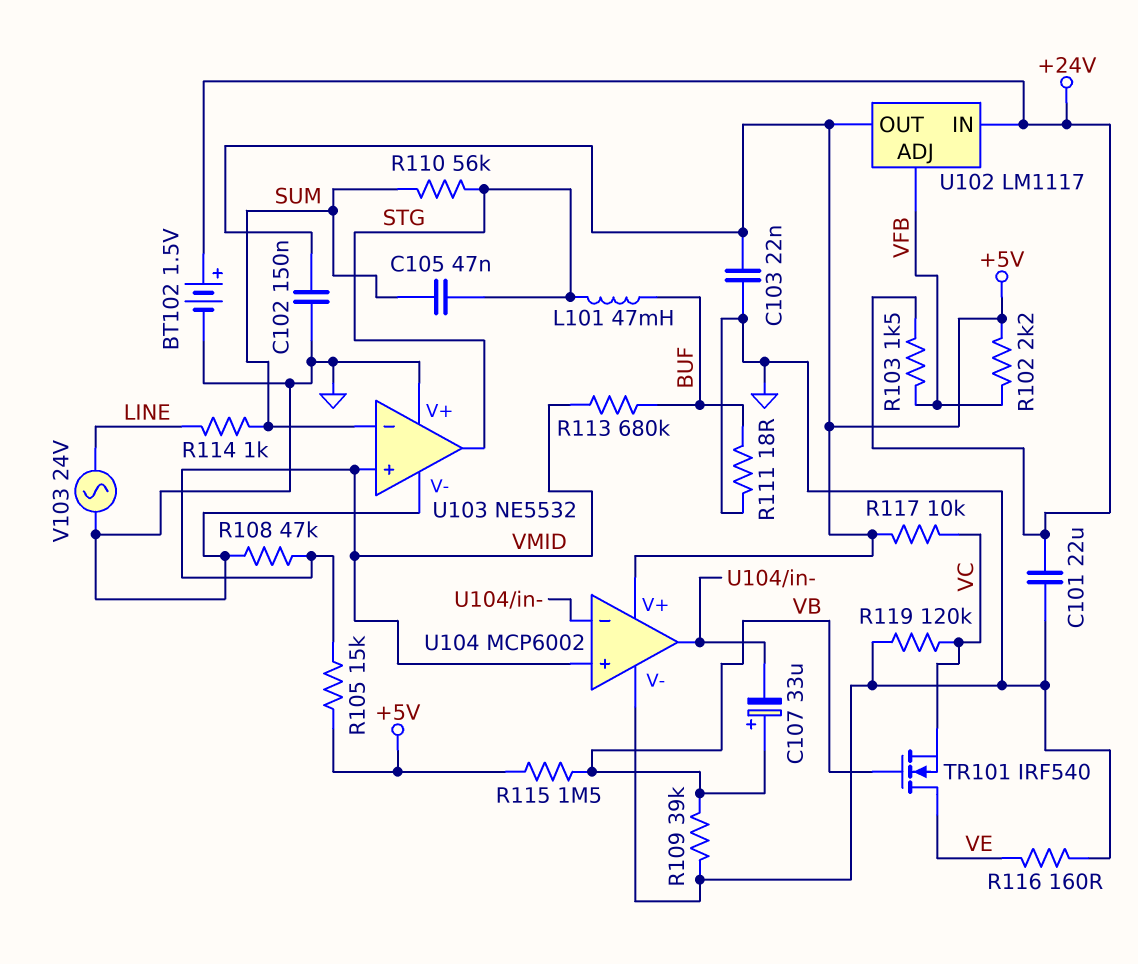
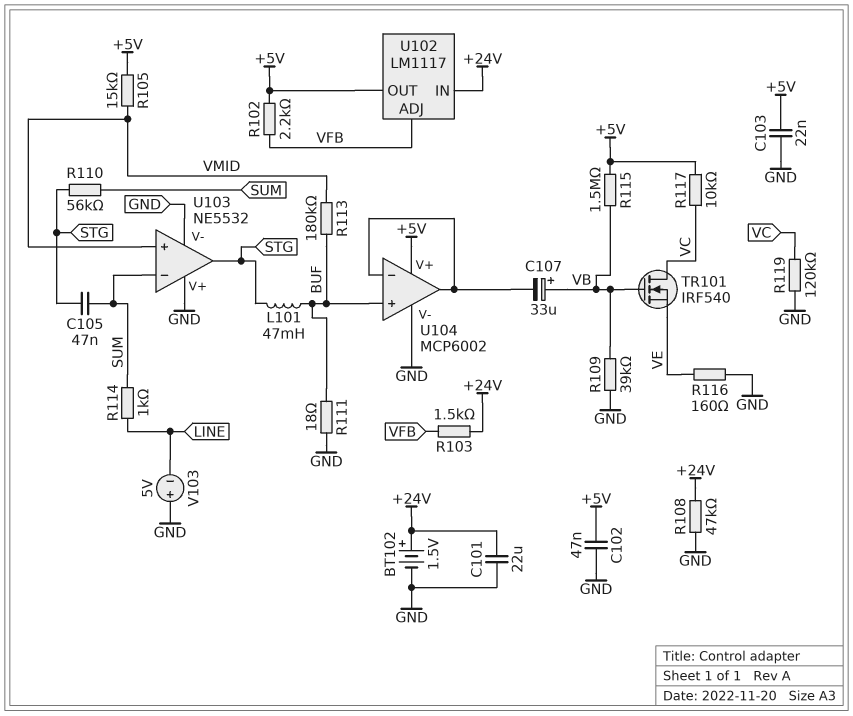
C102: 150nF (+5V, GND) -> 47nF (+5V, GND)
R108: 47k (GND, VMID) -> 47k (+24V, GND)
R113: 680k (BUF, VMID) -> 180k (BUF, VMID)
TR101: NMOS IRF540 (G VB, D VE, S VC) -> NMOS IRF540 (G VB, D VC, S VE)
U104 pin in+: VMID -> BUF
V103: AC 24V (GND, LINE) -> 5V (plus GND, minus LINE)

